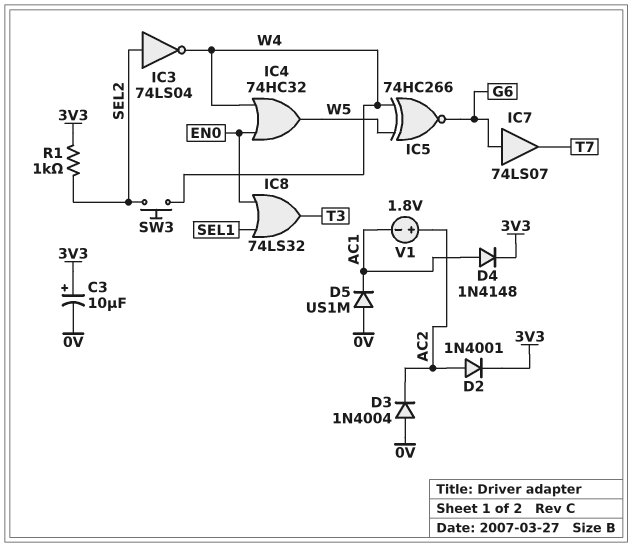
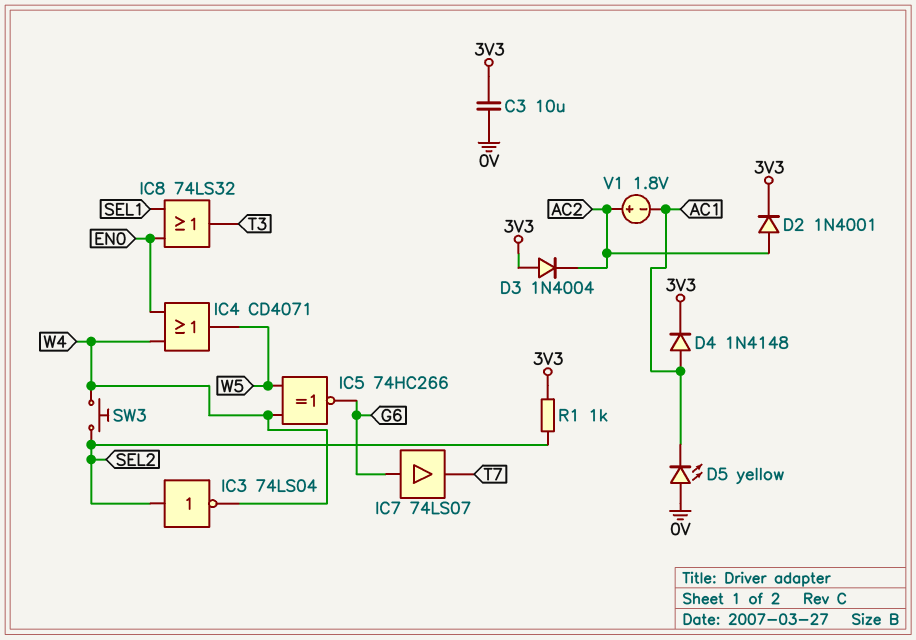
C3: 10uF (plus 3V3, minus 0V) -> 10uF (0V, 3V3)
D3: diode 1N4004 (A 0V, K AC2) -> diode 1N4004 (A 3V3, K AC2)
D5: diode US1M (A 0V, K AC1) -> LED yellow (A 0V, K AC1)
IC4: OR 74HC32 (in EN0, in W4, out W5) -> OR CD4071 (in EN0, in W4, out W5)

